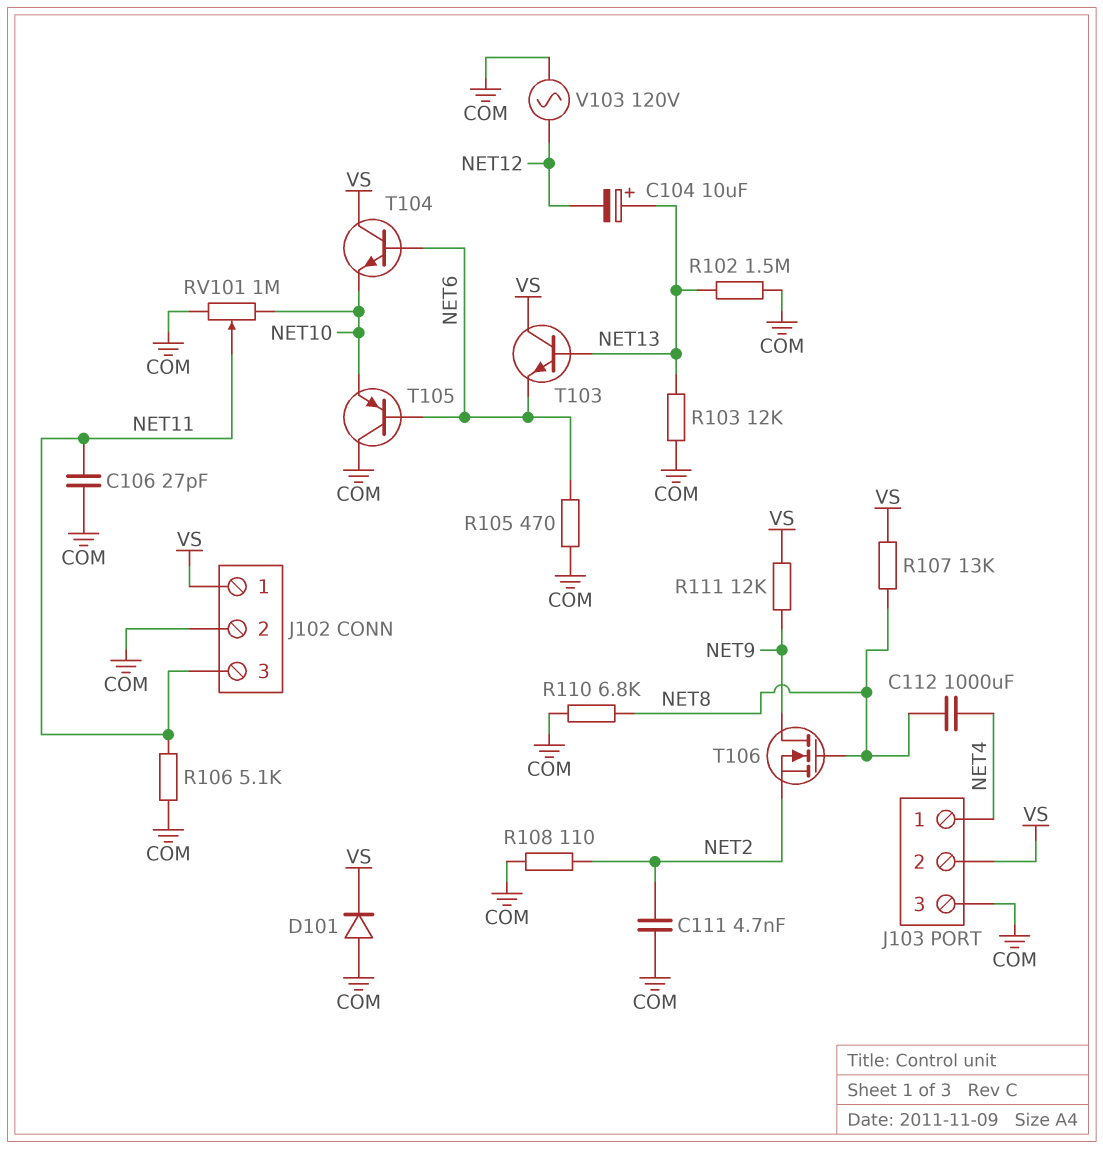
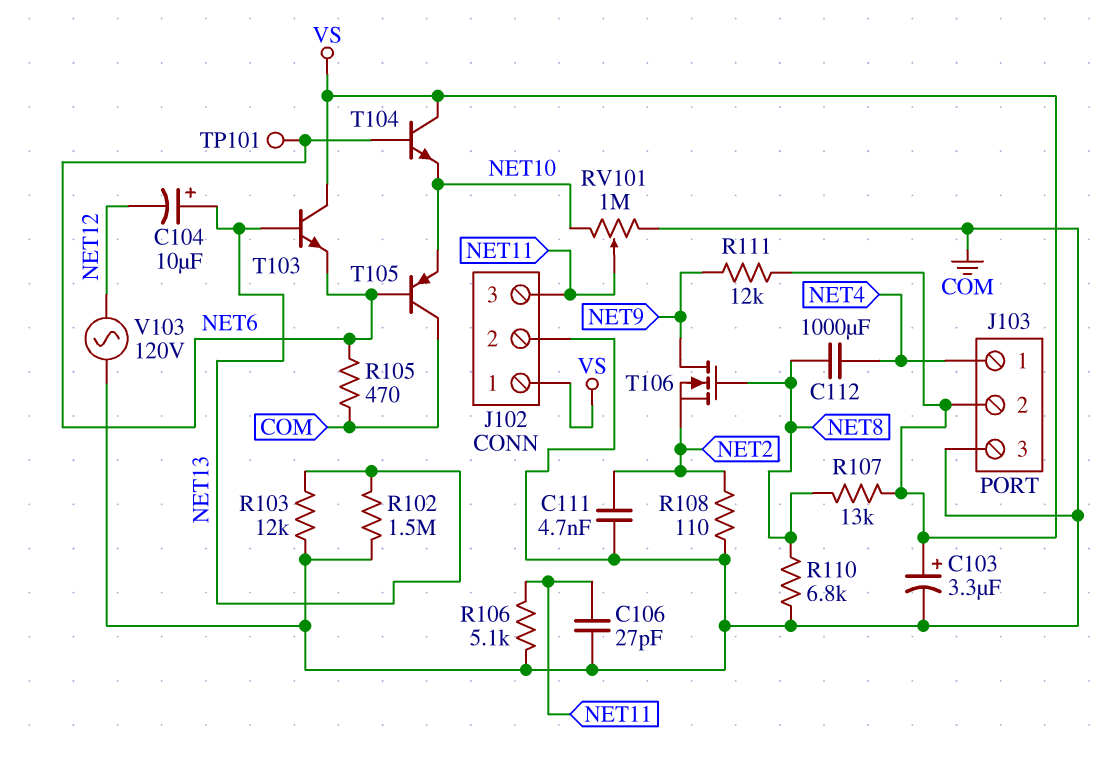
C103: none -> 3.3uF (plus VS, minus COM)
D101: diode (A COM, K VS) -> none
TP101: none -> test point (NET6)

